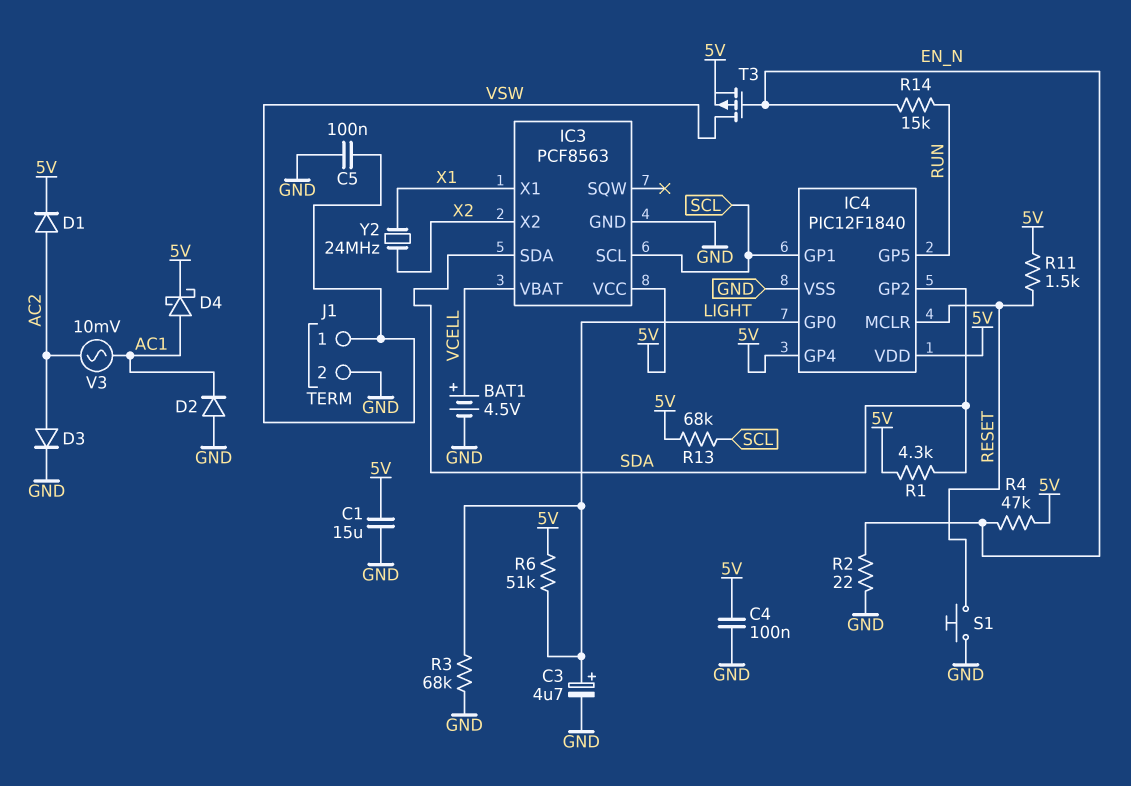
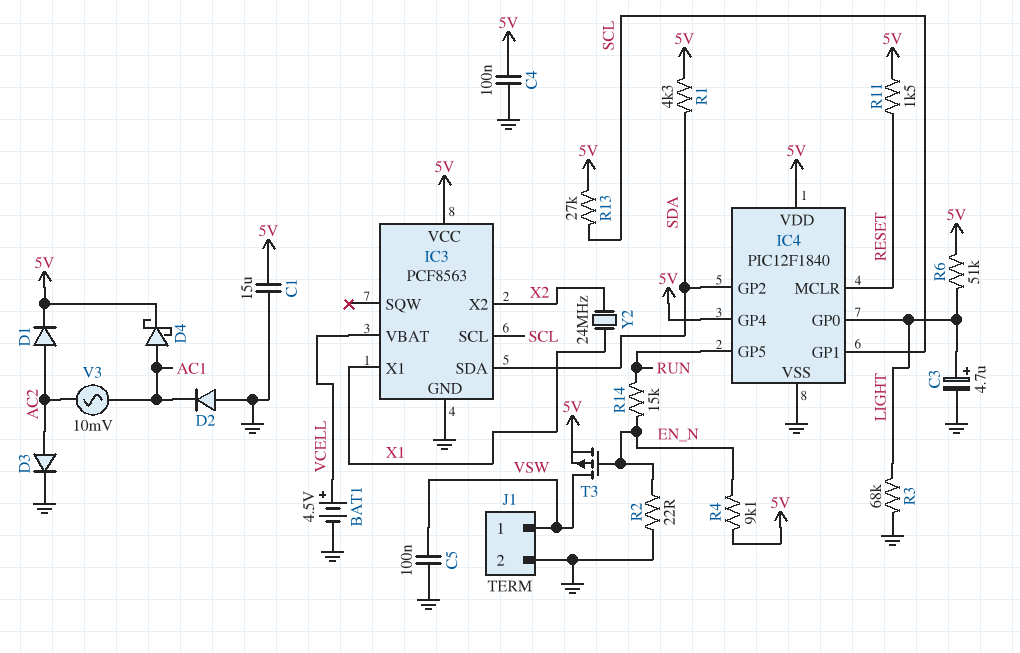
R4: 47k (5V, EN_N) -> 9.1k (5V, EN_N)
R13: 68k (5V, SCL) -> 27k (5V, SCL)
S1: button (GND, RESET) -> none

